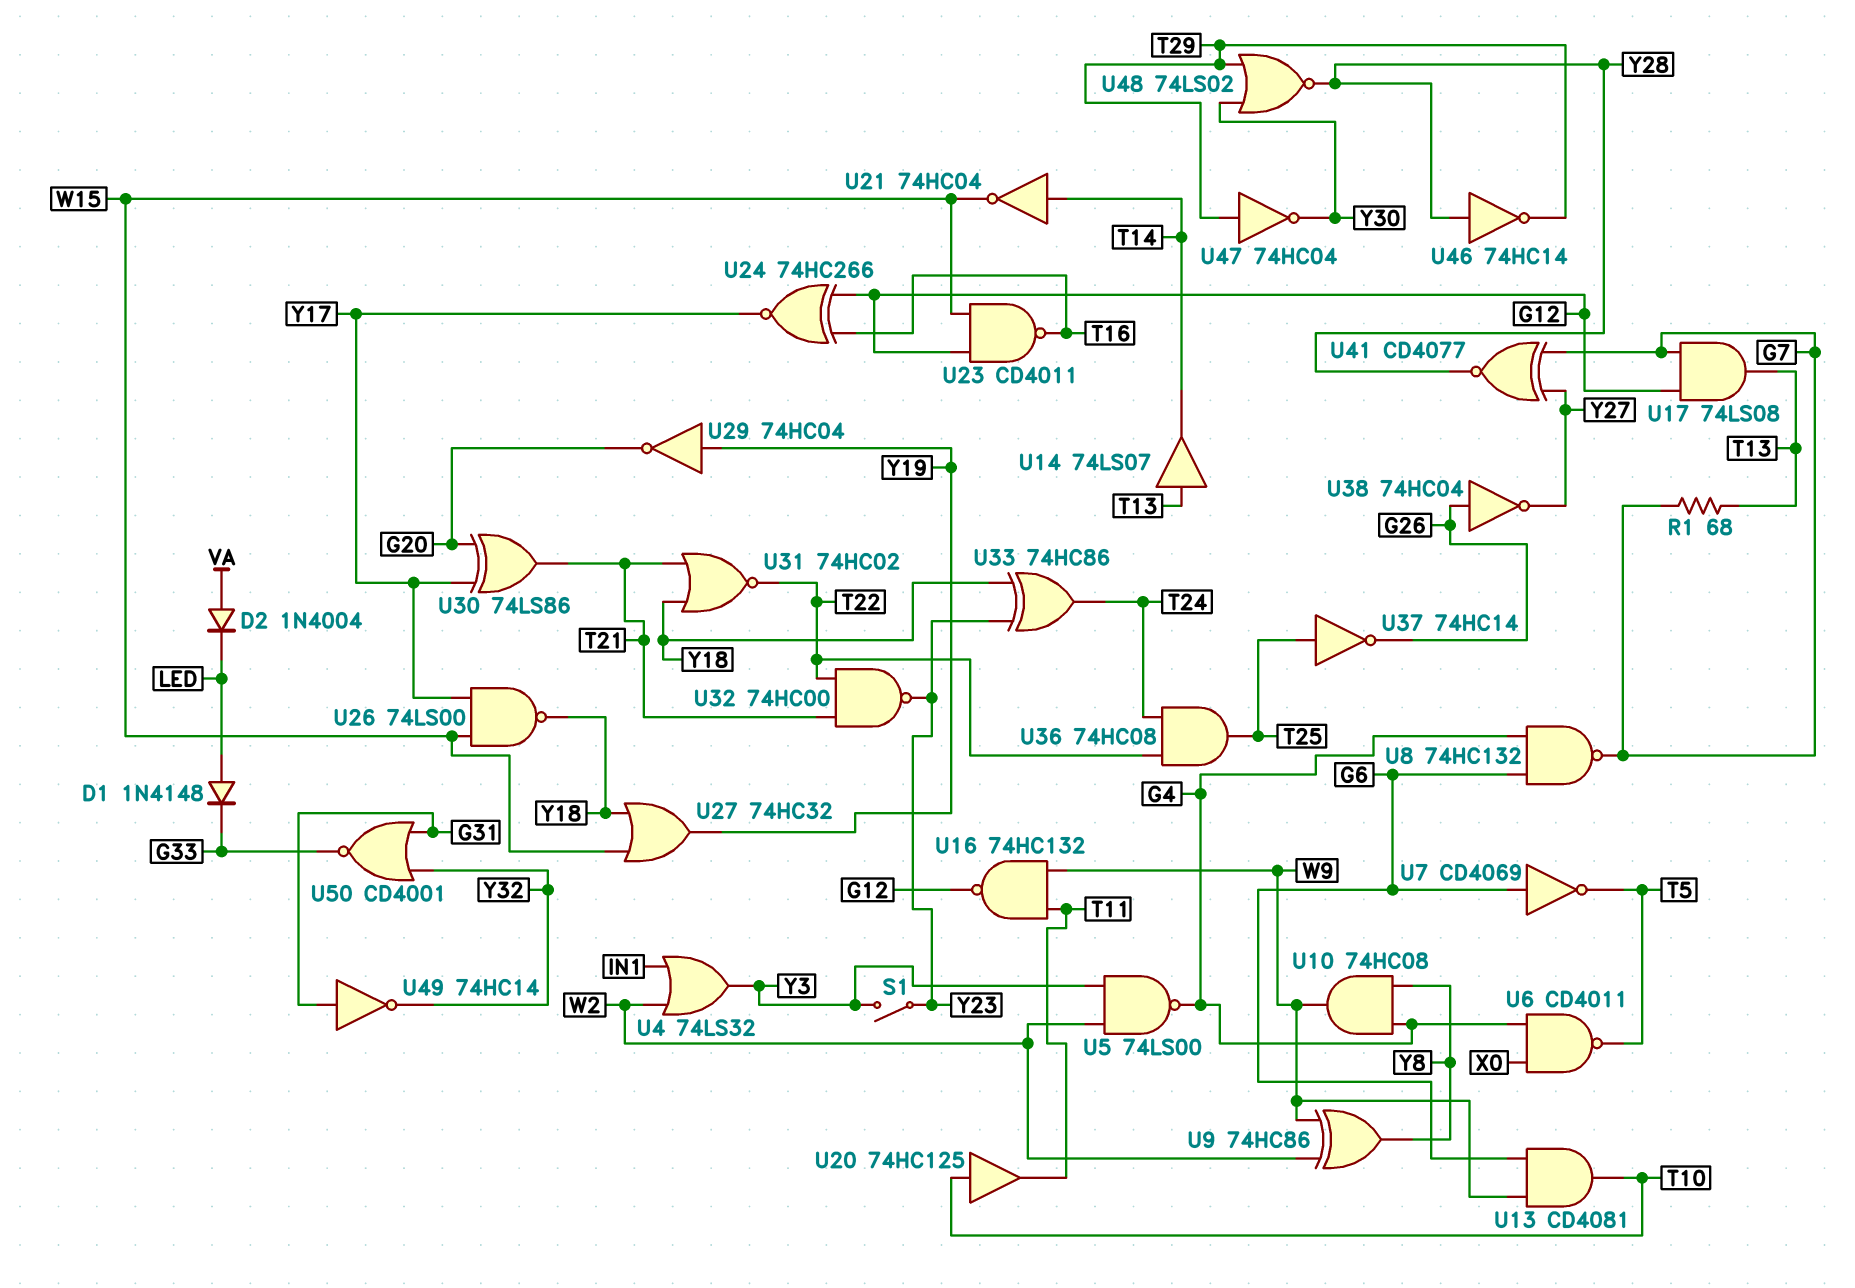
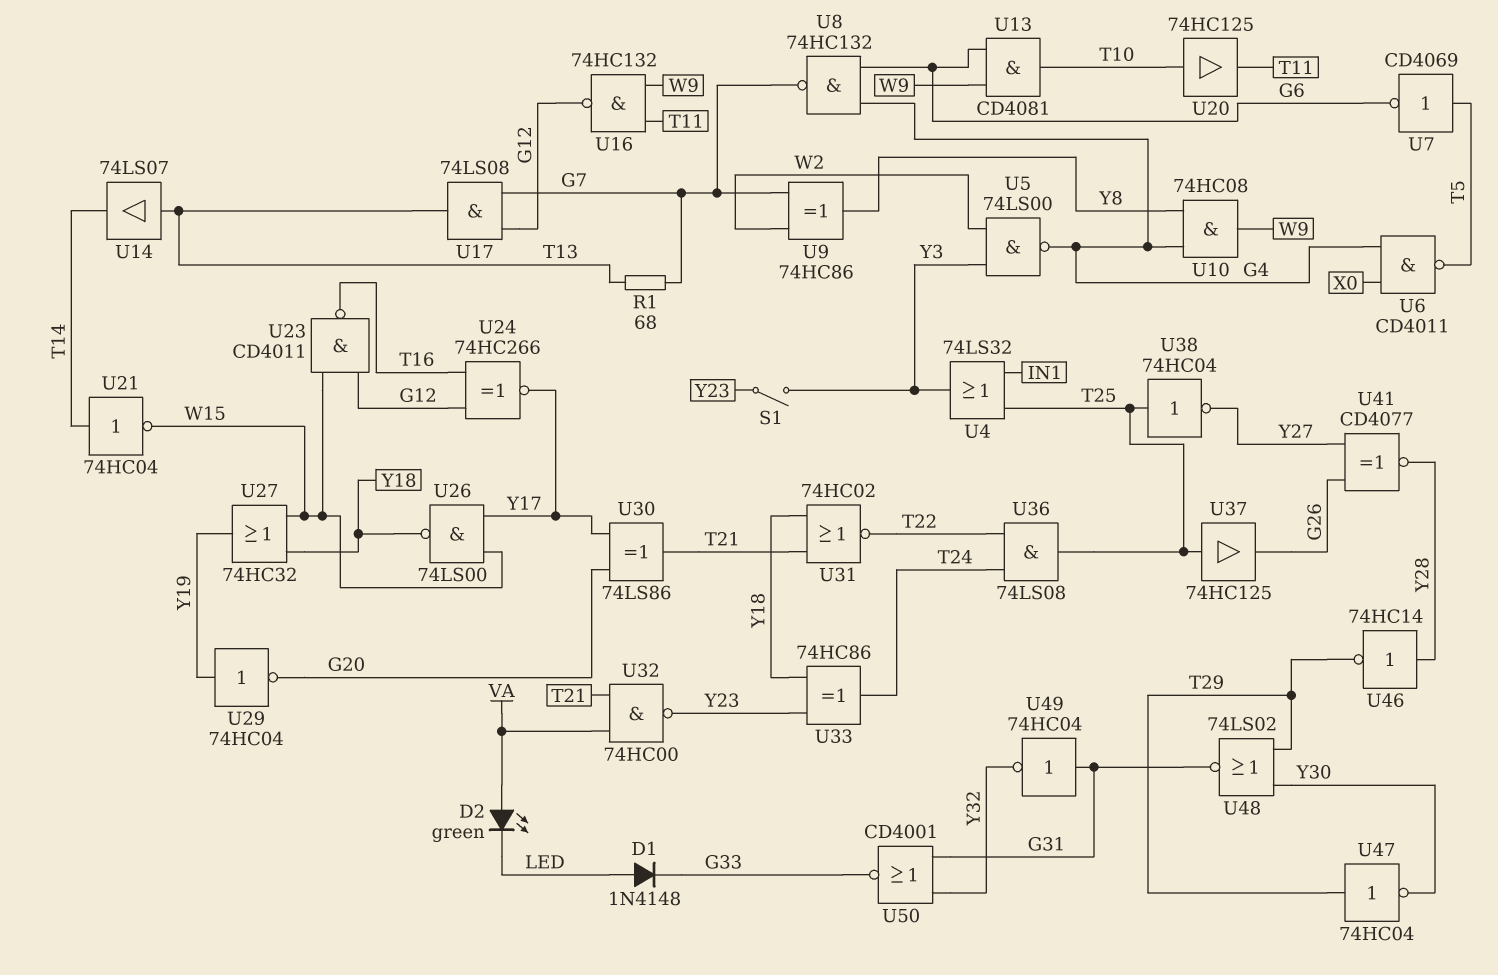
D2: diode 1N4004 (A VA, K LED) -> LED green (A VA, K LED)
U4: OR 74LS32 (in IN1, in W2, out Y3) -> OR 74LS32 (in IN1, in T25, out Y3)
U7: NOT CD4069 (in G6, out T5) -> NOT CD4069 (in T5, out G6)
U9: XOR 74HC86 (in W2, in W9, out Y8) -> XOR 74HC86 (in G7, in W2, out Y8)
U32: NAND 74HC00 (in T21, in T22, out Y23) -> NAND 74HC00 (in T21, in VA, out Y23)
U36: AND 74HC08 (in T22, in T24, out T25) -> AND 74LS08 (in T22, in T24, out T25)
U37: NOT 74HC14 (in T25, out G26) -> buffer 74HC125 (in T25, out G26)
U38: NOT 74HC04 (in G26, out Y27) -> NOT 74HC04 (in T25, out Y27)
U41: XNOR CD4077 (in G7, in Y27, out Y28) -> XNOR CD4077 (in G26, in Y27, out Y28)
U48: NOR 74LS02 (in T29, in Y30, out Y28) -> NOR 74LS02 (in T29, in Y30, out G31)
U49: NOT 74HC14 (in G31, out Y32) -> NOT 74HC04 (in G31, out Y32)

